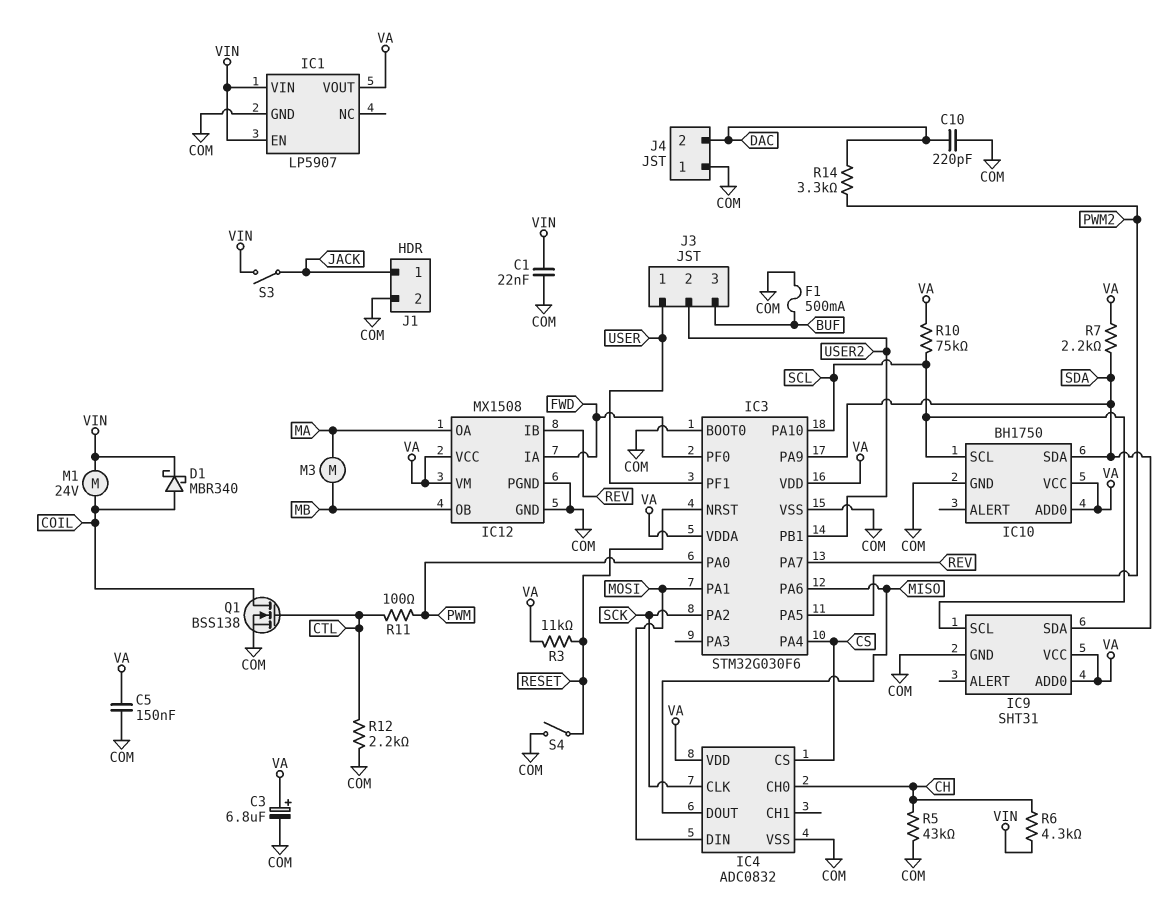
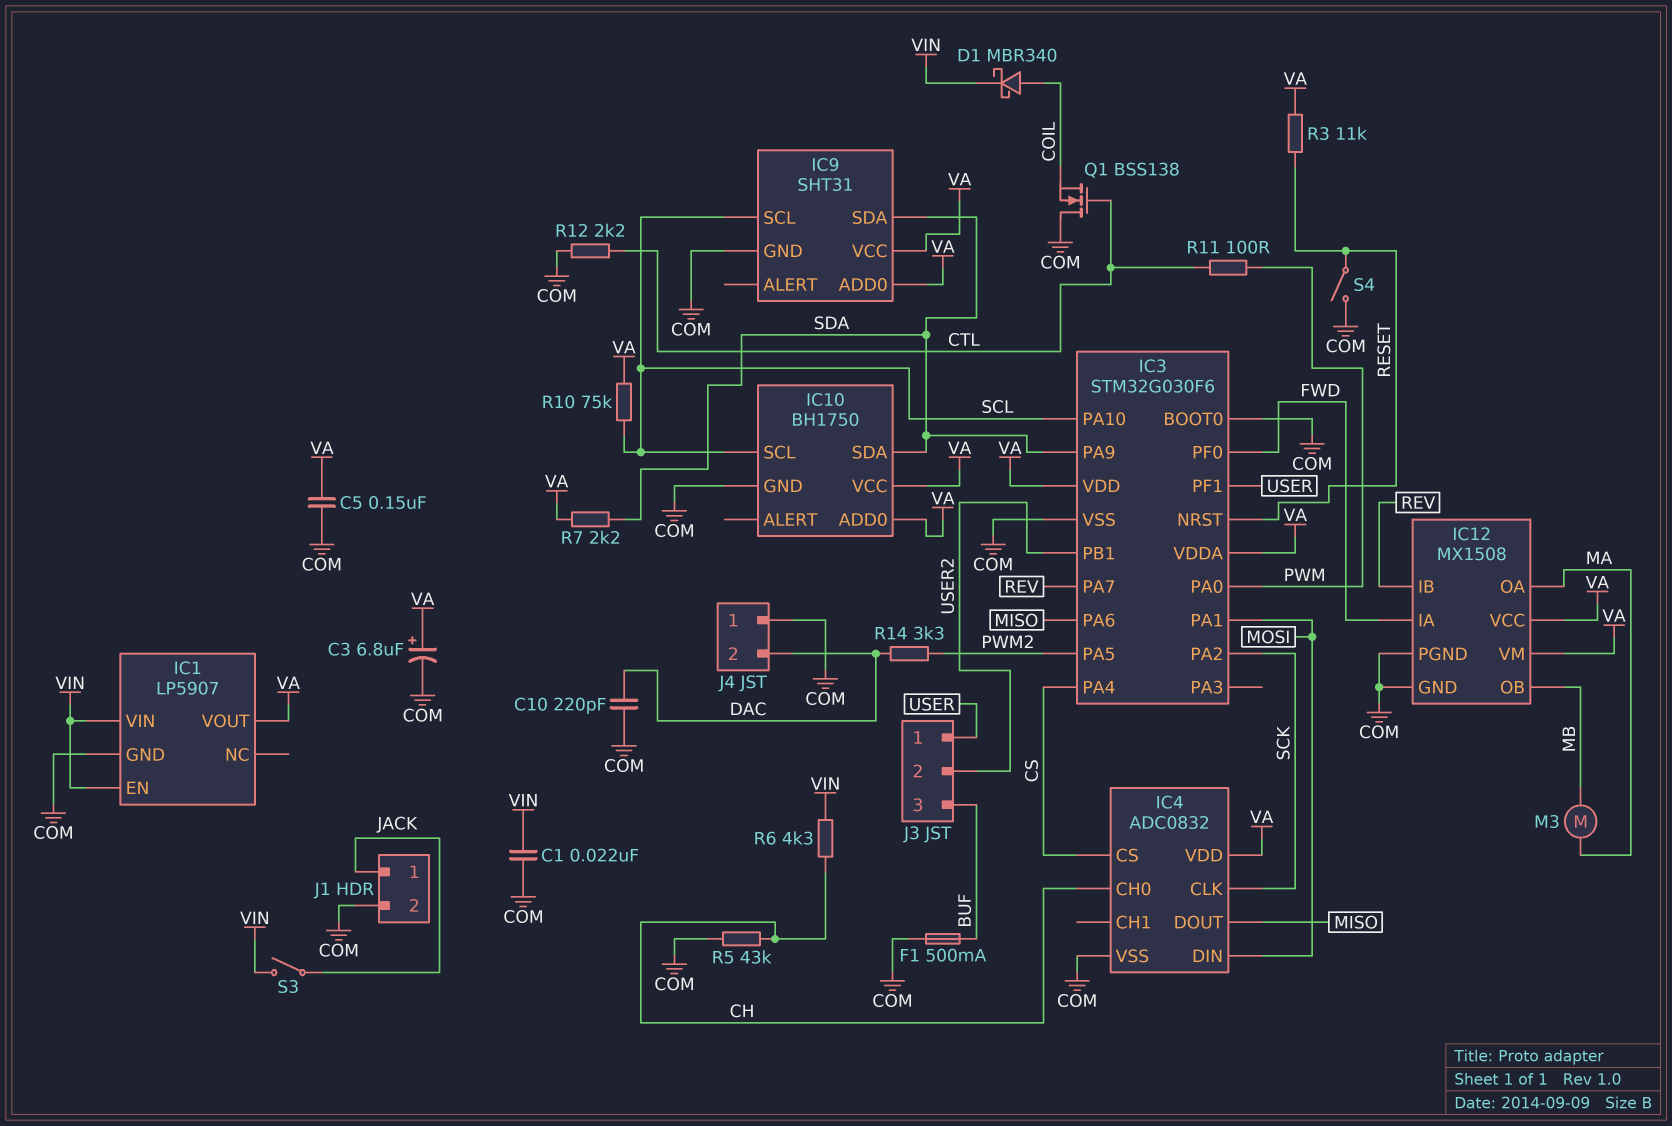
M1: motor 24V (COIL, VIN) -> none
Q1: NMOS BSS138 (G CTL, D COIL, S COM) -> NMOS BSS138 (G CTL, D COM, S COIL)

